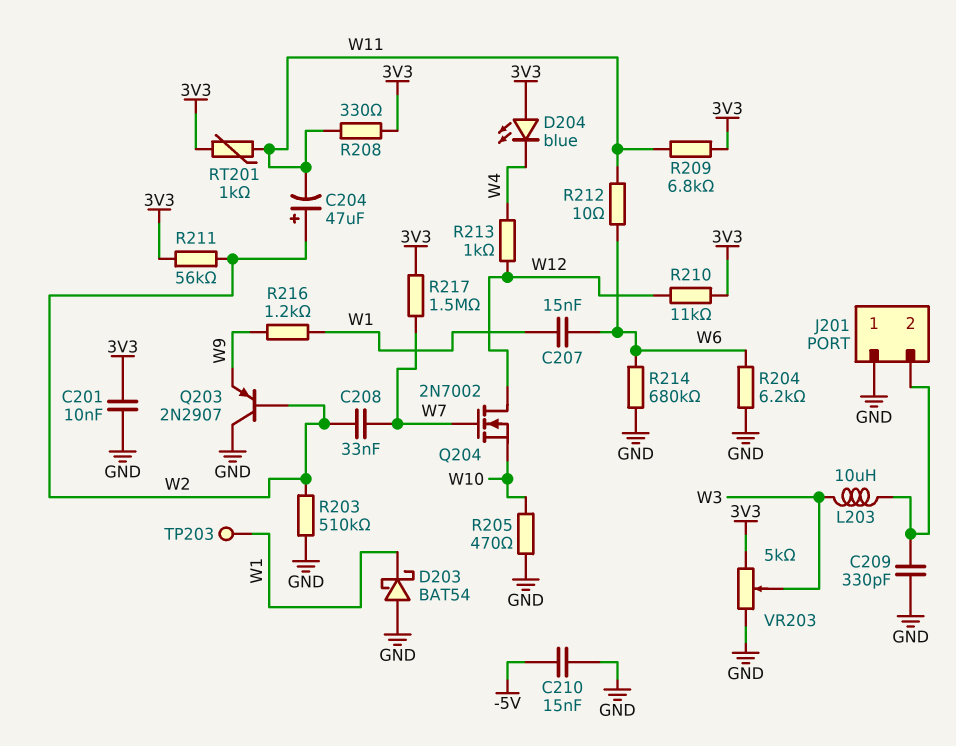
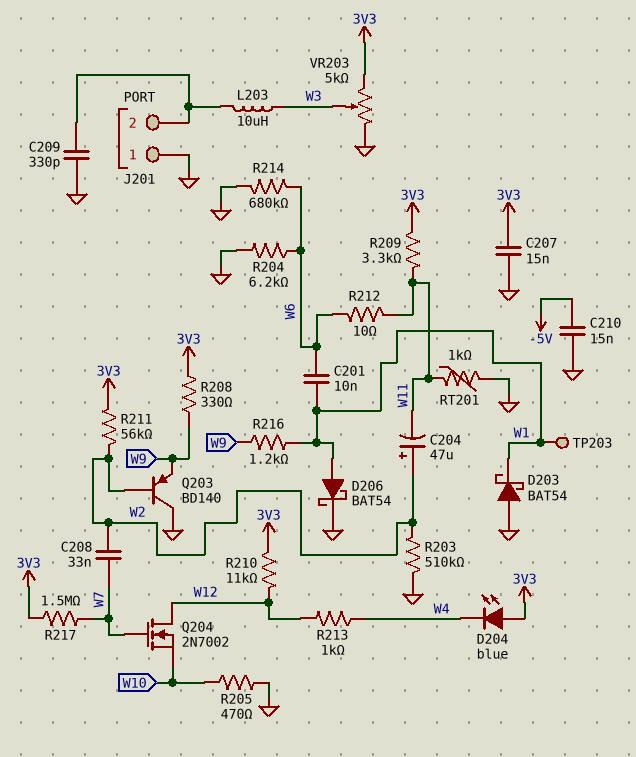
C201: 10nF (3V3, GND) -> 10nF (W1, W6)
C207: 15nF (W1, W6) -> 15nF (3V3, GND)
D206: none -> schottky BAT54 (A W1, K GND)
Q203: PNP 2N2907 (B W2, C GND, E W9) -> PNP BD140 (B W2, C GND, E W9)
R208: 330 (3V3, W11) -> 330 (3V3, W9)
R209: 6.8k (3V3, W11) -> 3.3k (3V3, W11)
RT201: 1k (3V3, W11) -> 1k (GND, W11)

